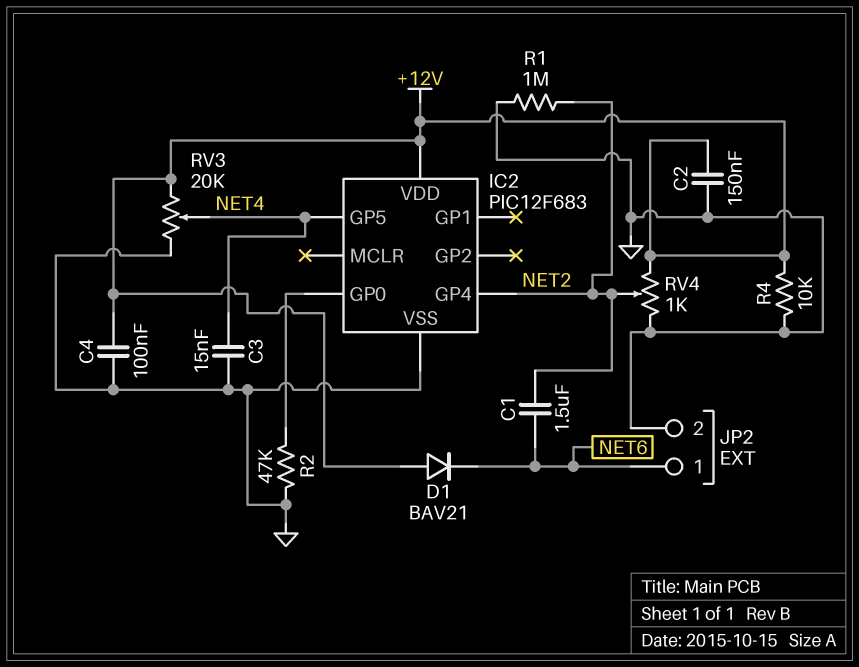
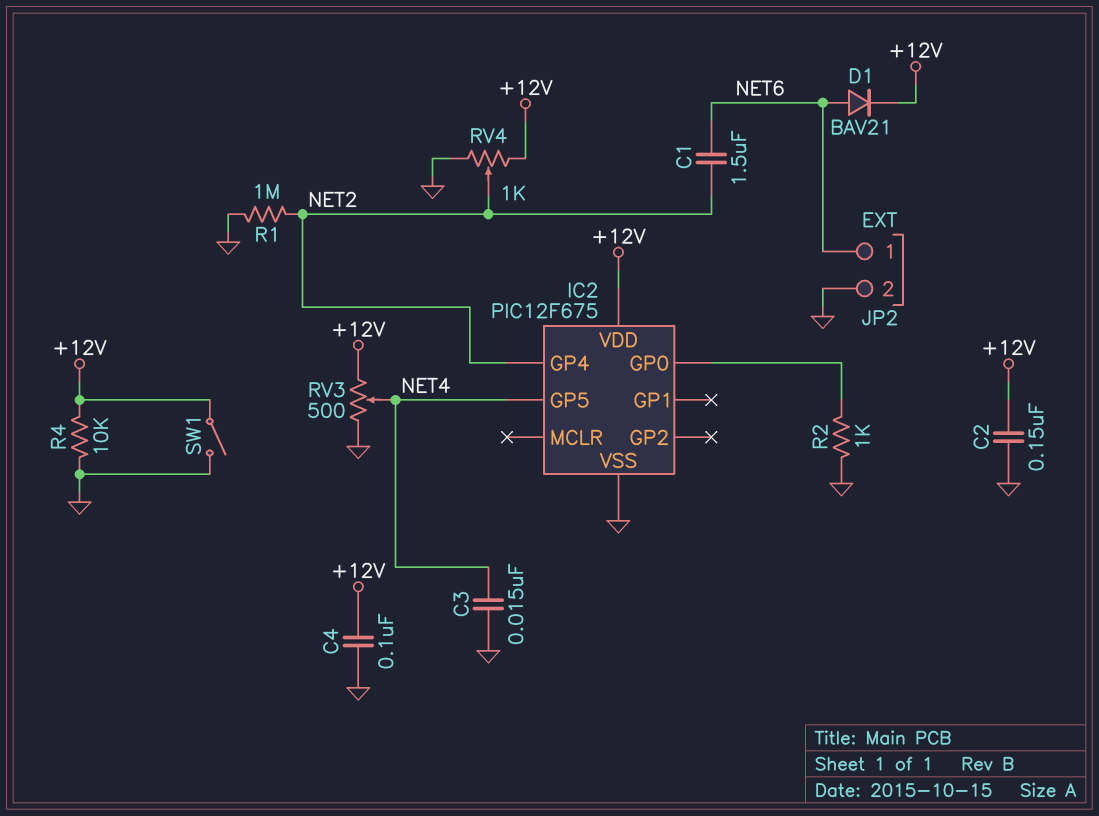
D1: diode BAV21 (A +12V, K NET6) -> diode BAV21 (A NET6, K +12V)
IC2: PIC12F683 -> PIC12F675
R2: 47k (GND, IC2/GP0) -> 1k (GND, IC2/GP0)
RV3: 20k (+12V, GND, wiper NET4) -> 500 (+12V, GND, wiper NET4)
SW1: none -> switch (+12V, GND)

